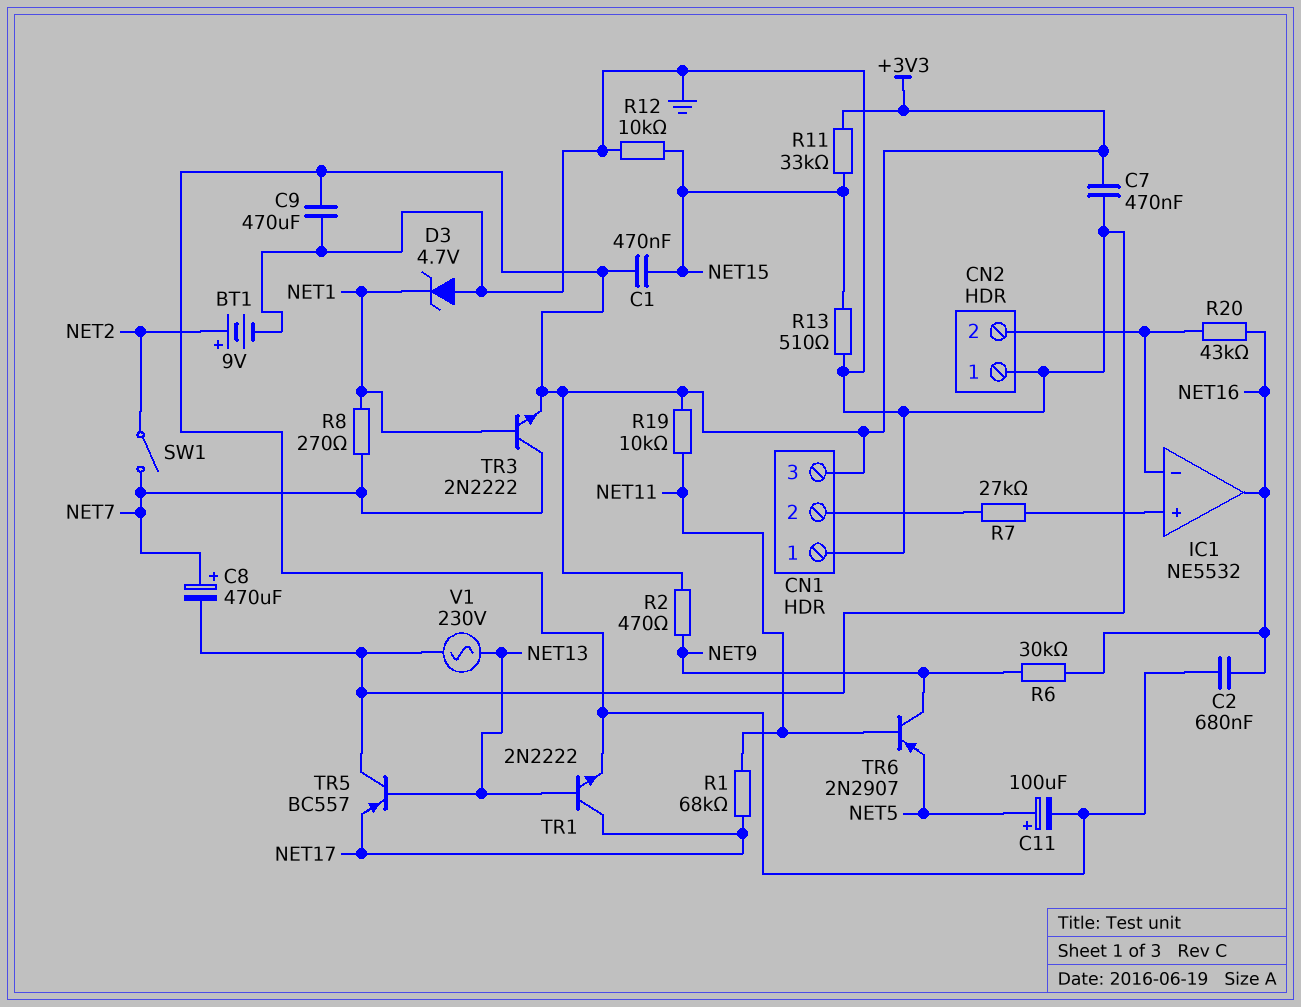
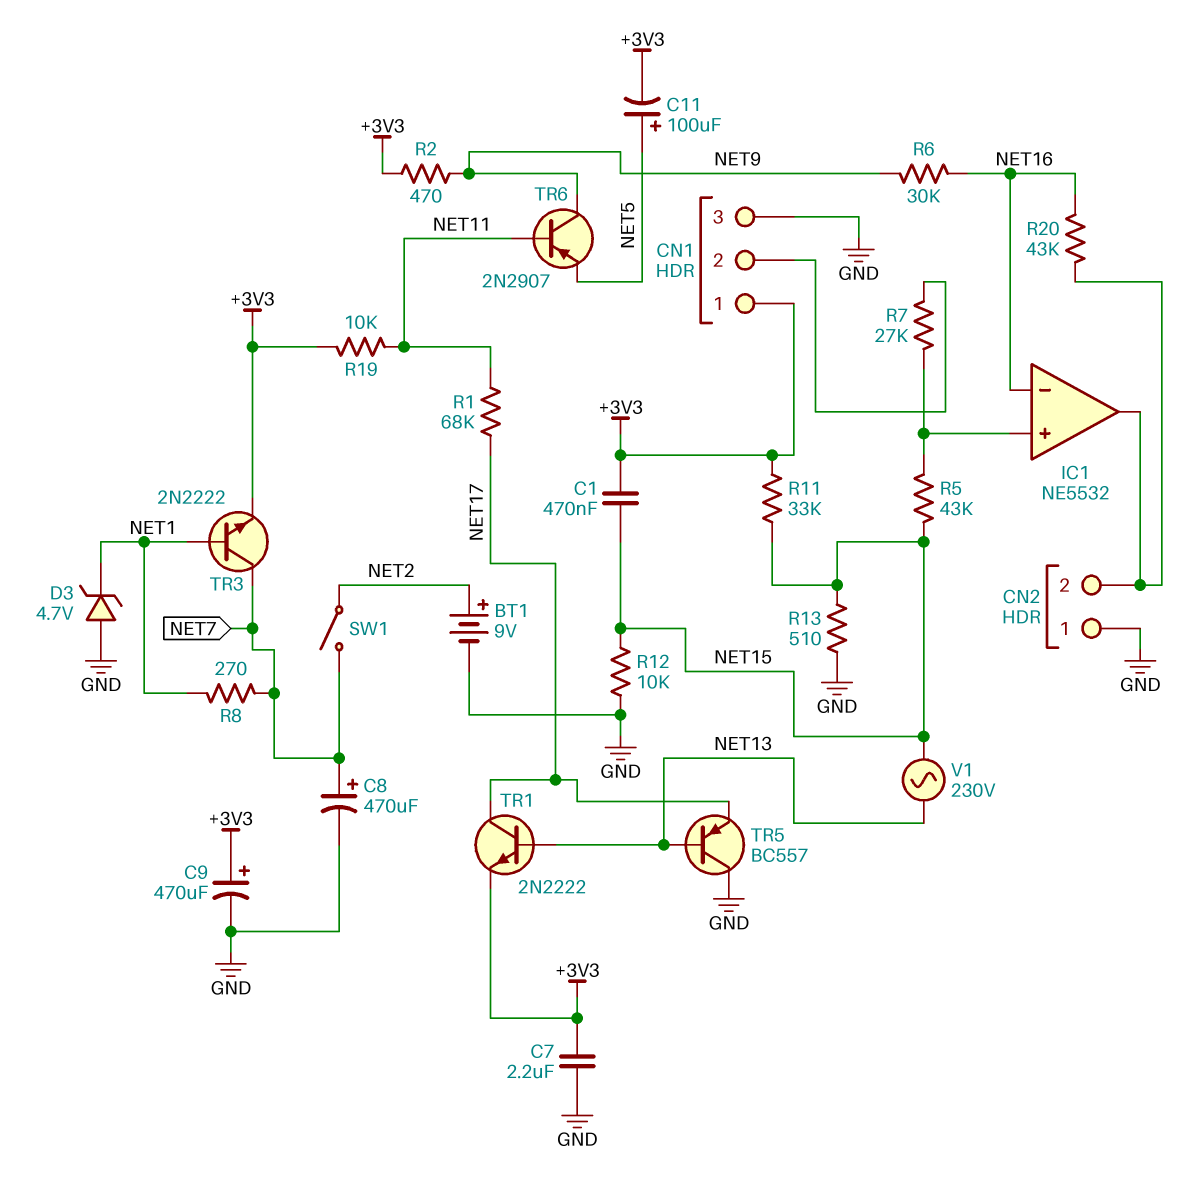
C2: 680nF (+3V3, NET16) -> none
C7: 470nF (+3V3, GND) -> 2.2uF (+3V3, GND)
C9: 470uF (+3V3, GND) -> 470uF (plus +3V3, minus GND)
CN1 pin 1: GND -> +3V3
CN1 pin 3: +3V3 -> GND
IC1 pin in-: CN2/2 -> NET16
IC1 pin out: NET16 -> CN2/2
R5: none -> 43k (IC1/in+, NET15)
V1: AC 230V (GND, NET13) -> AC 230V (NET13, NET15)

